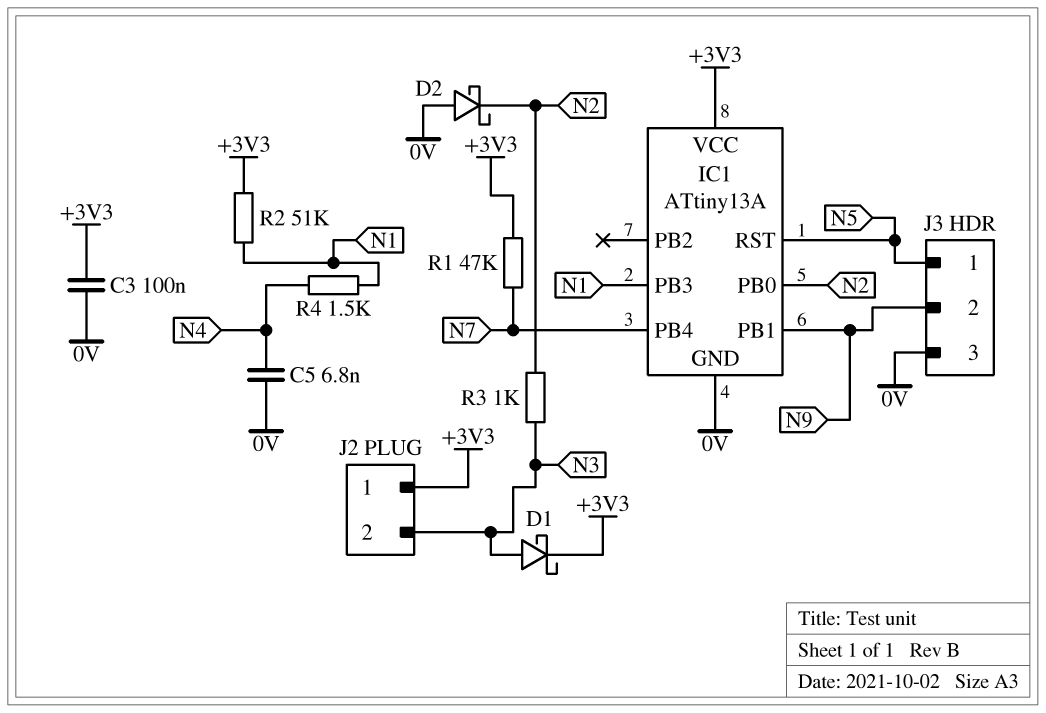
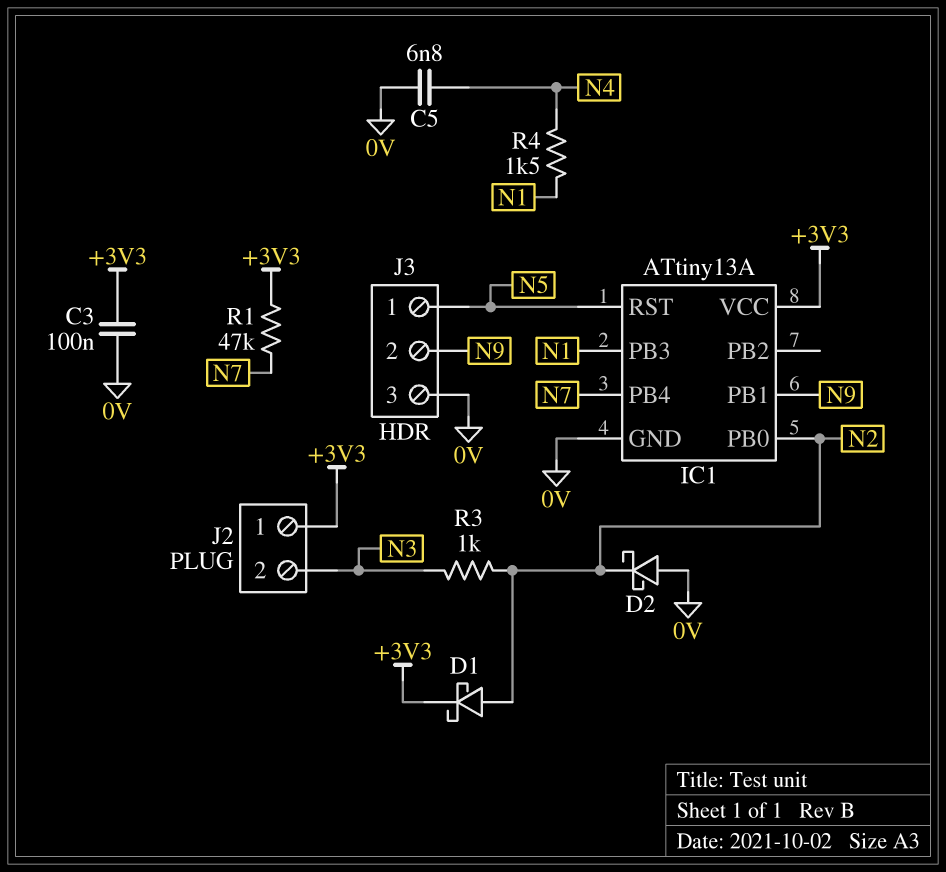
D1: schottky (A N3, K +3V3) -> schottky (A N2, K +3V3)
R2: 51k (+3V3, N1) -> none

